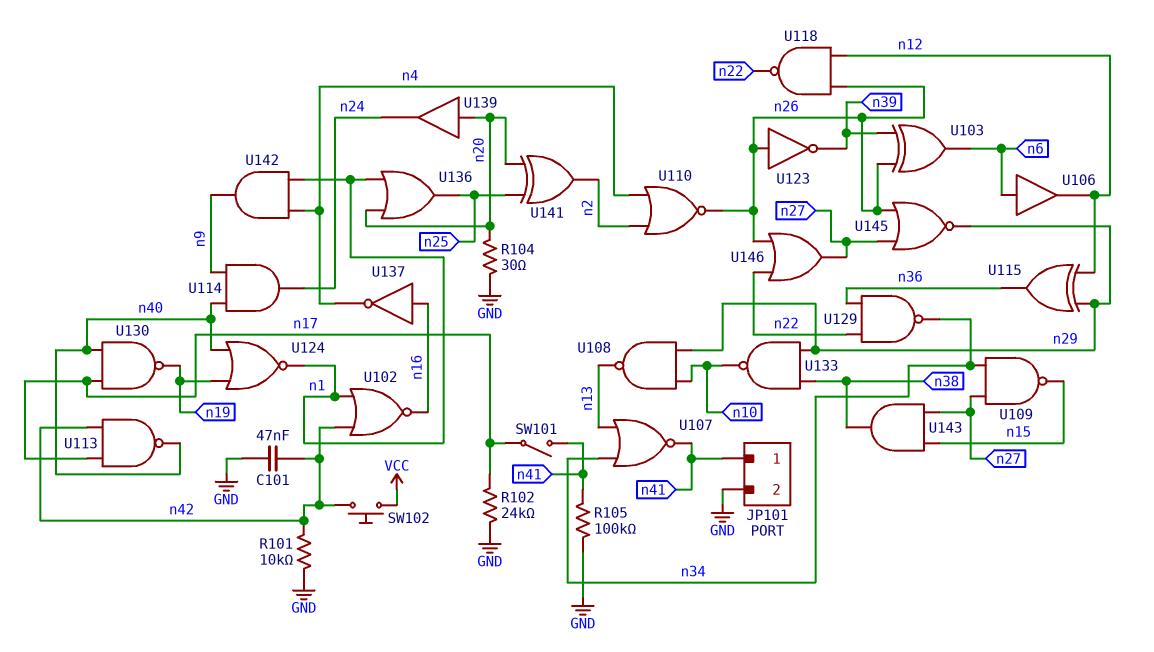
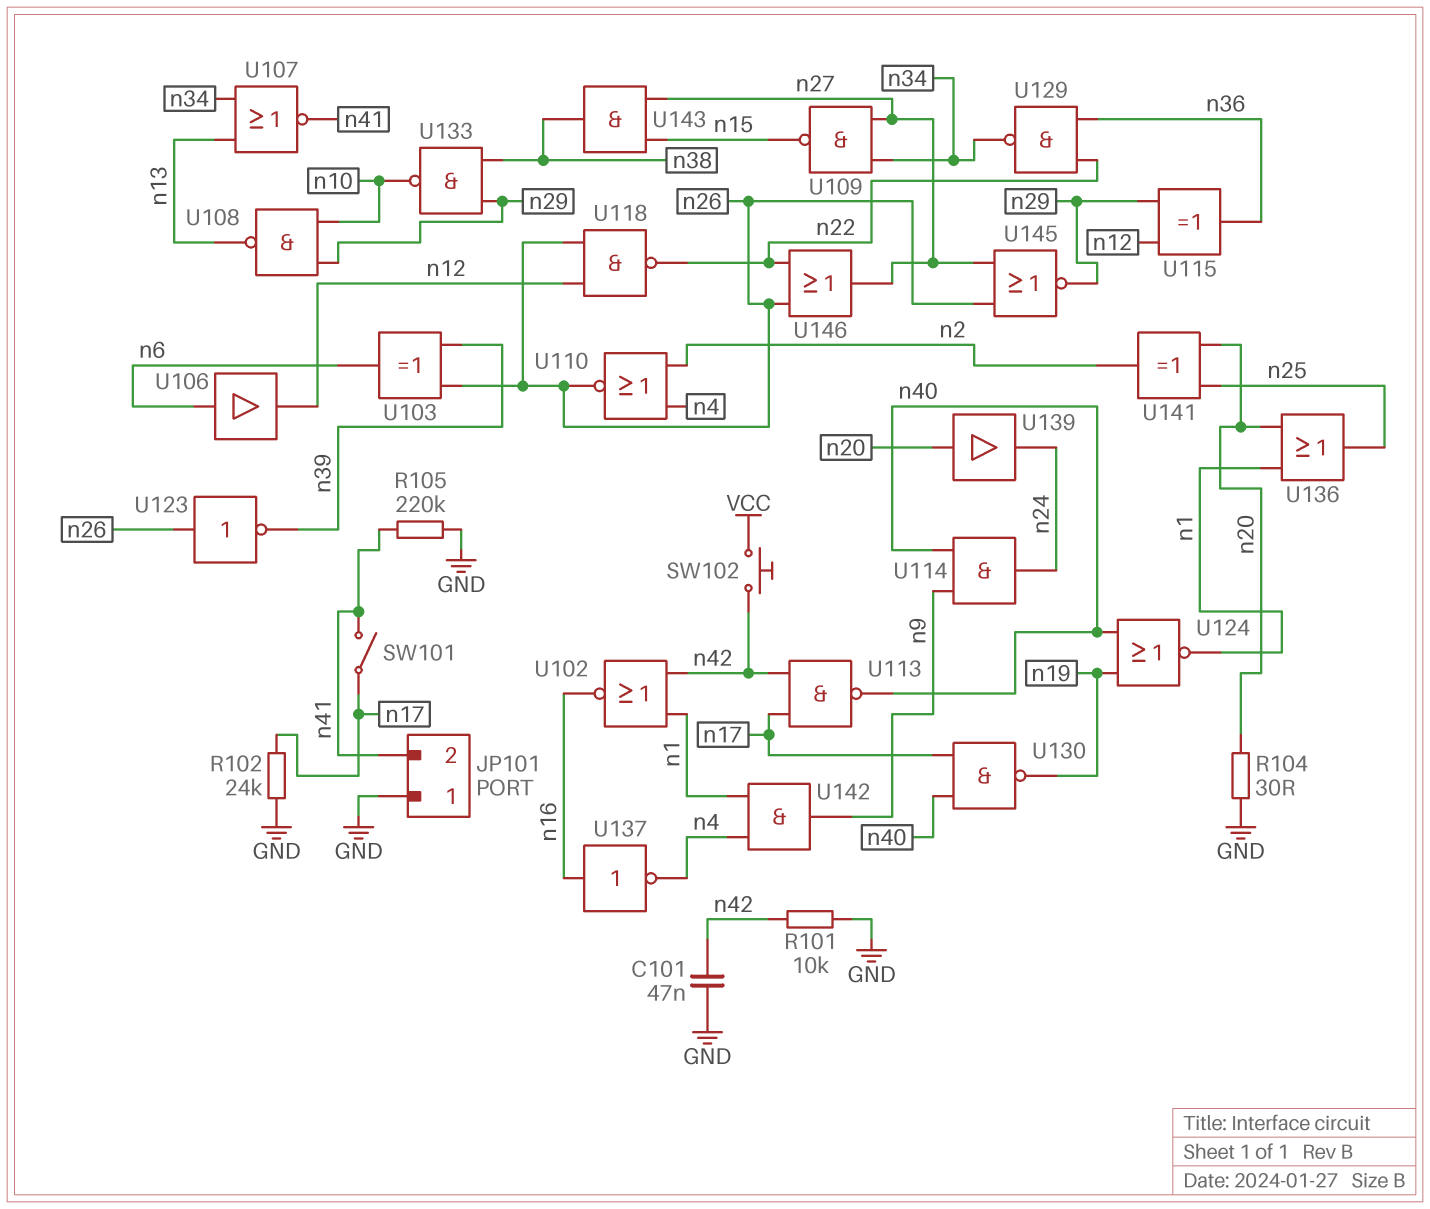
JP101 pin 1: n41 -> GND
JP101 pin 2: GND -> n41
R105: 100k (GND, n41) -> 220k (GND, n41)

